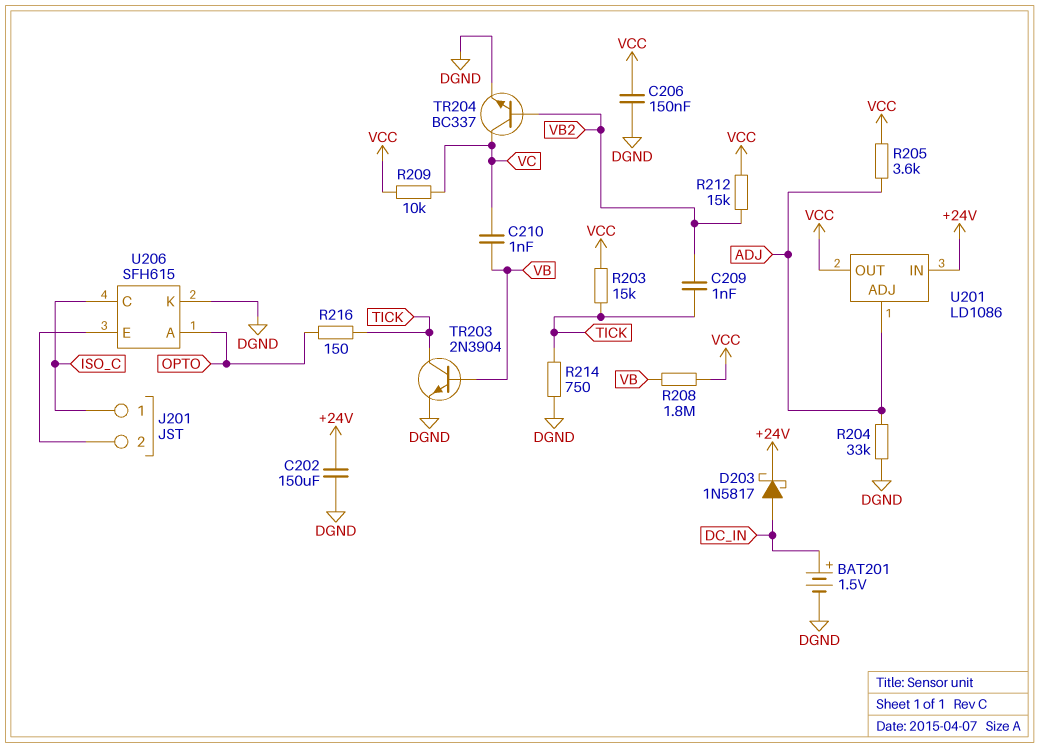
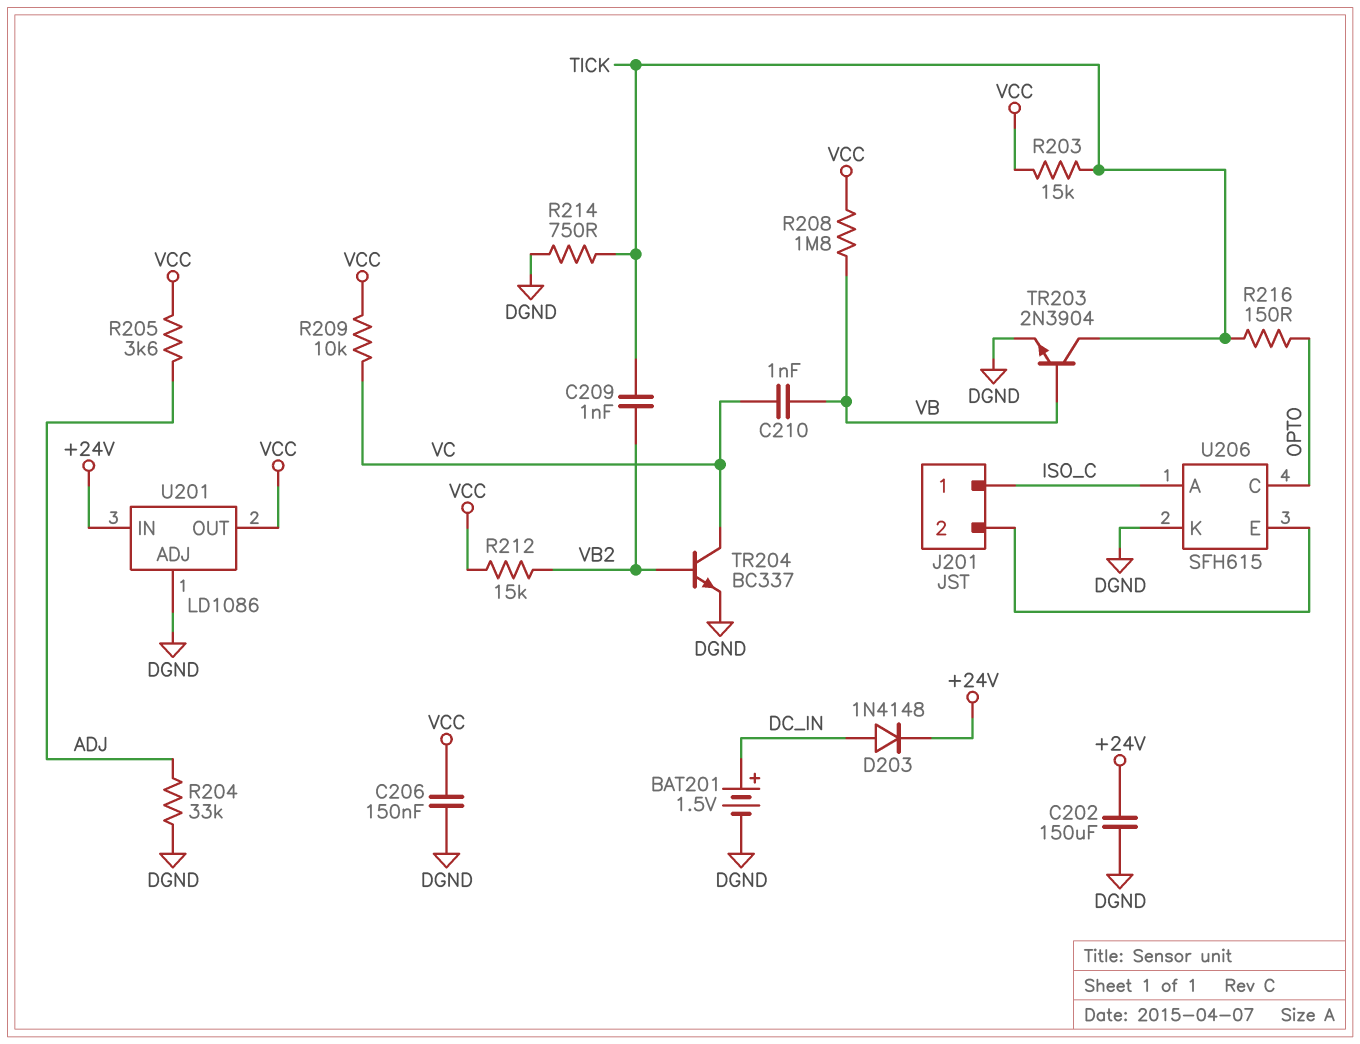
D203: schottky 1N5817 (A DC_IN, K +24V) -> diode 1N4148 (A DC_IN, K +24V)
U201 pin ADJ: ADJ -> DGND
U206 pin A: OPTO -> ISO_C
U206 pin C: ISO_C -> OPTO

